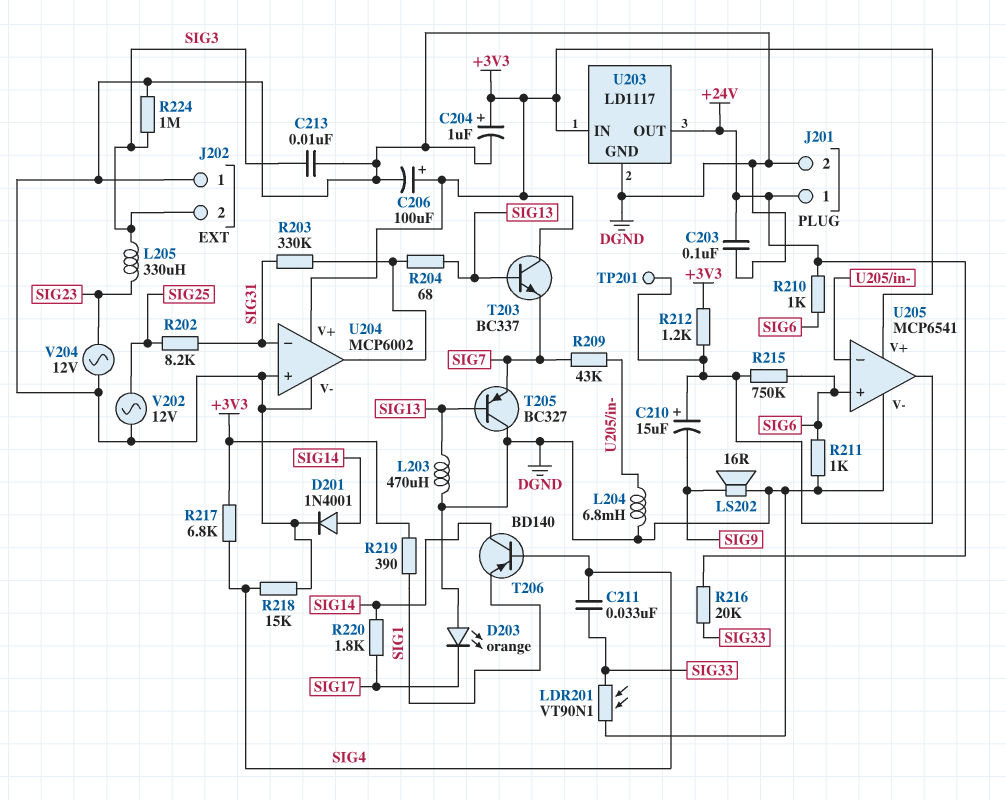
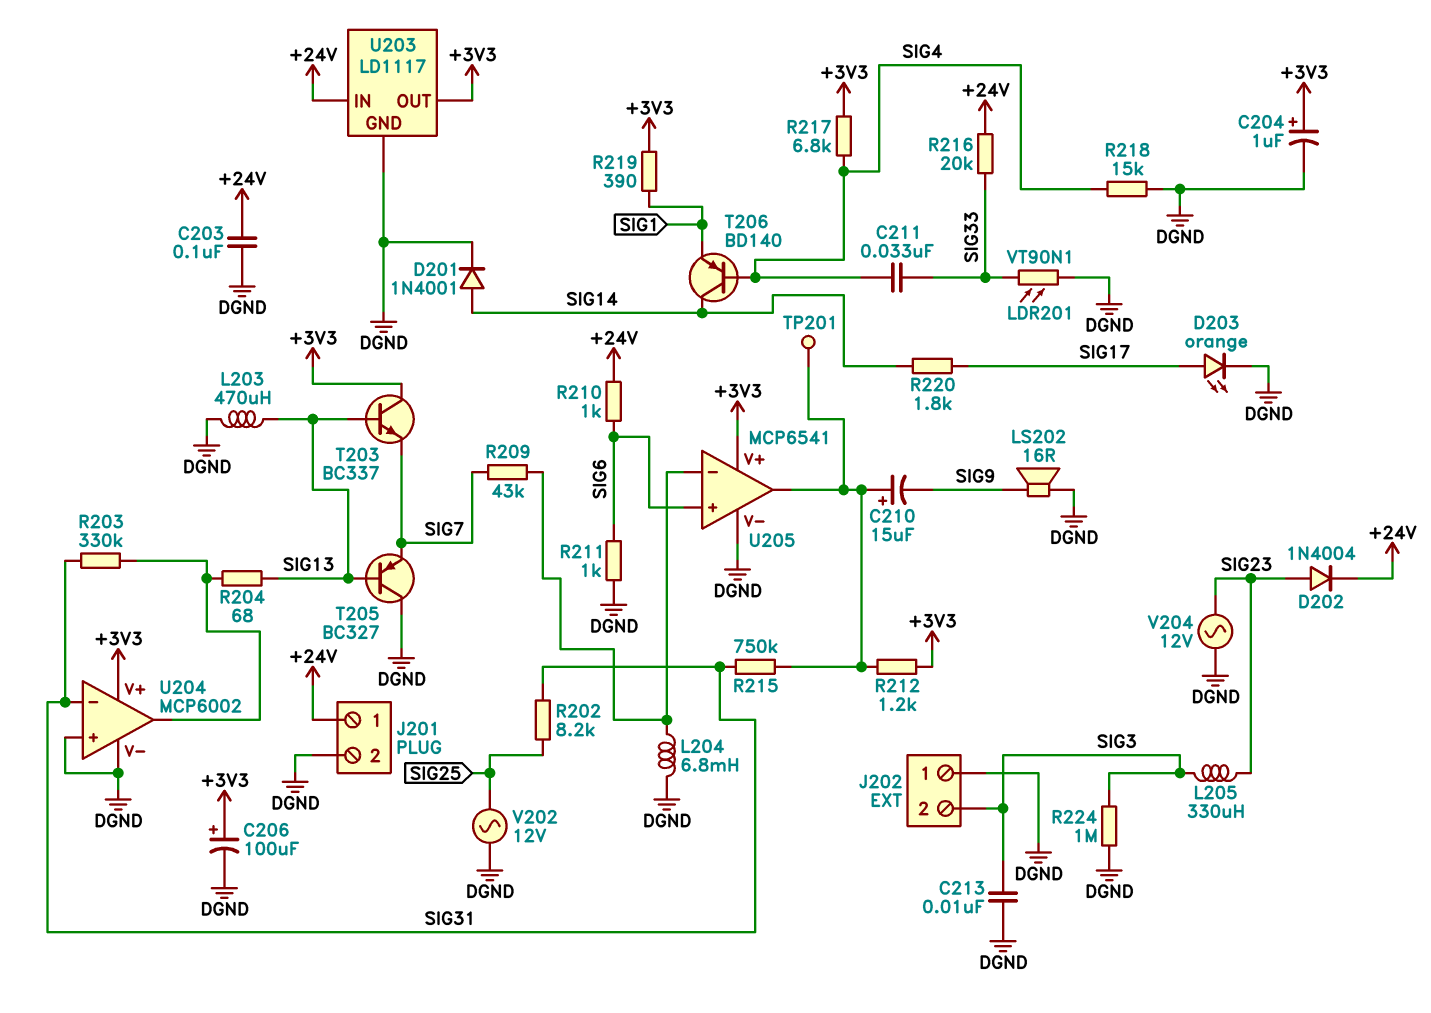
D202: none -> diode 1N4004 (A SIG23, K +24V)
D203: LED orange (A DGND, K SIG17) -> LED orange (A SIG17, K DGND)
R215: 750k (SIG6, U205/out) -> 750k (SIG31, U205/out)
U203 pin IN: +3V3 -> +24V
U203 pin OUT: +24V -> +3V3

